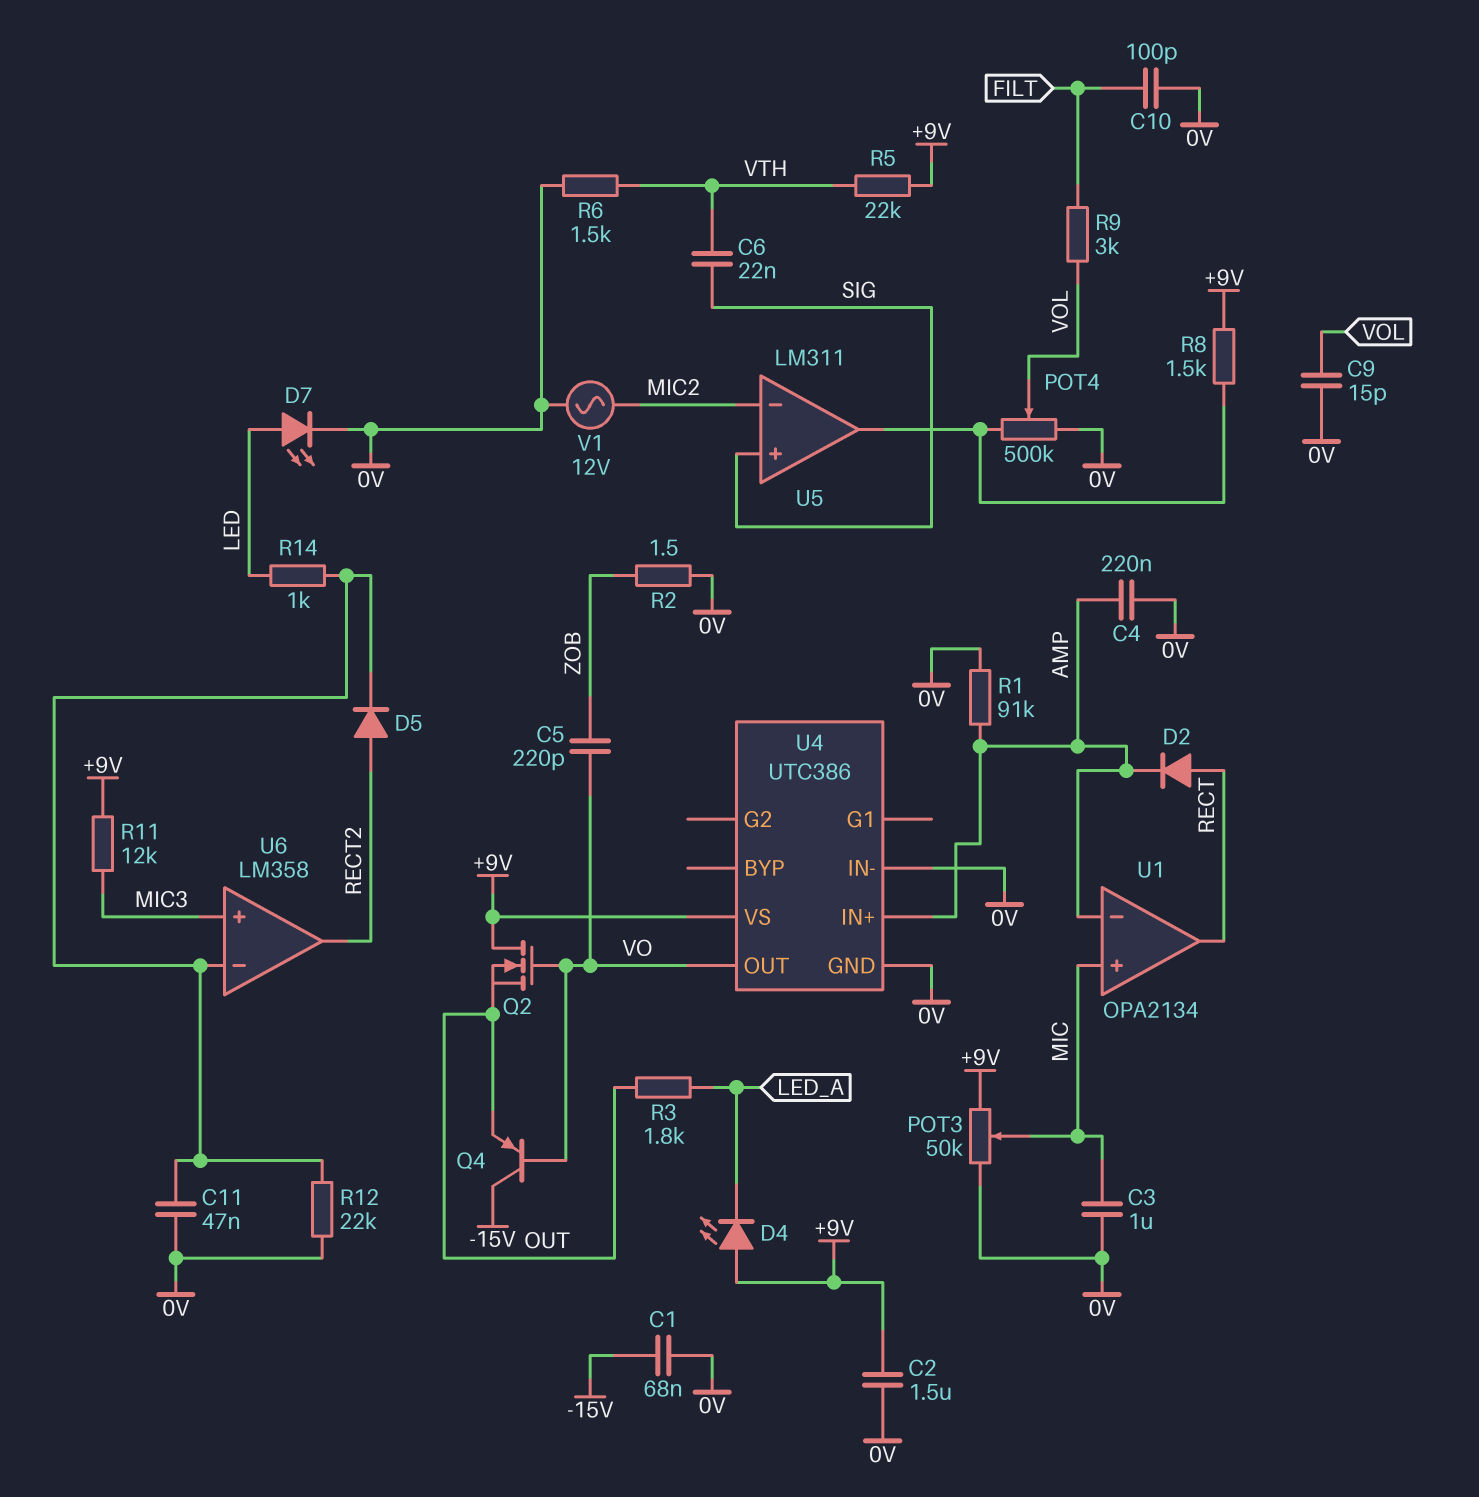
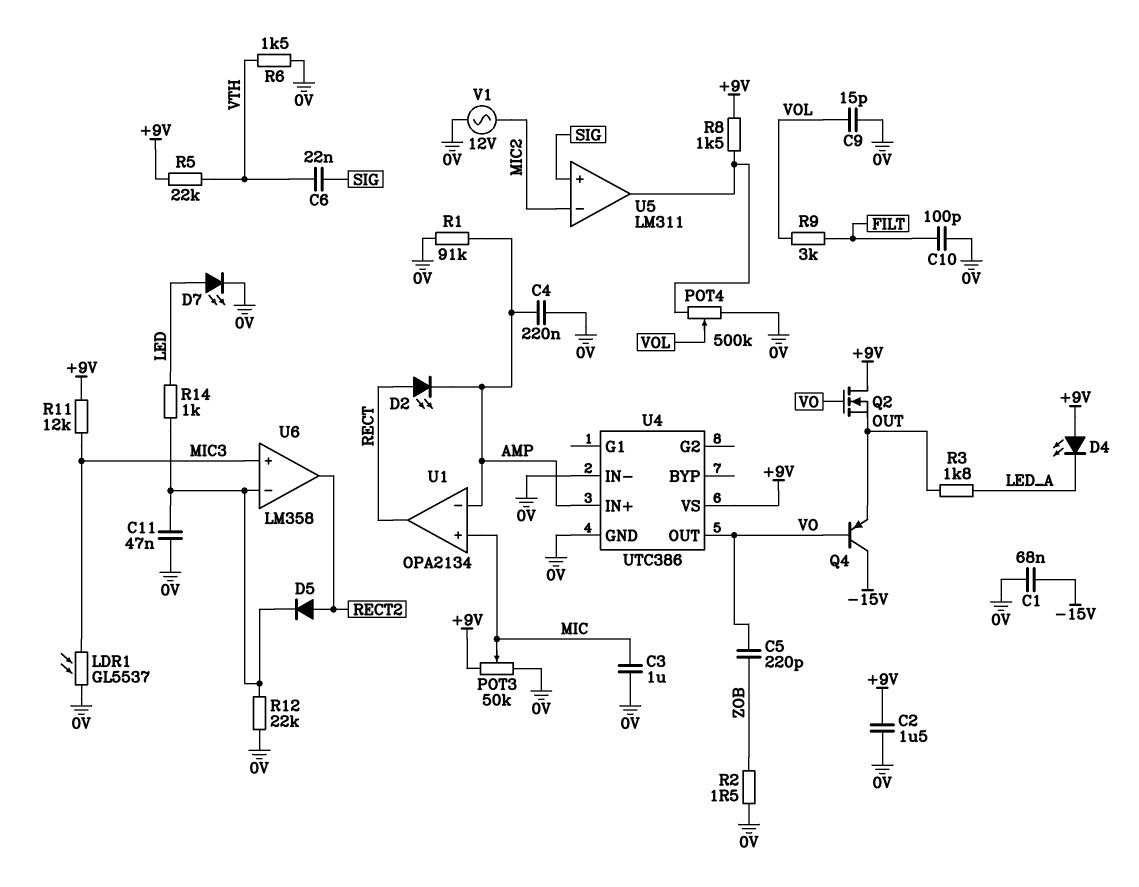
D2: diode (A RECT, K AMP) -> LED (A RECT, K AMP)
LDR1: none -> GL5537 (0V, MIC3)

